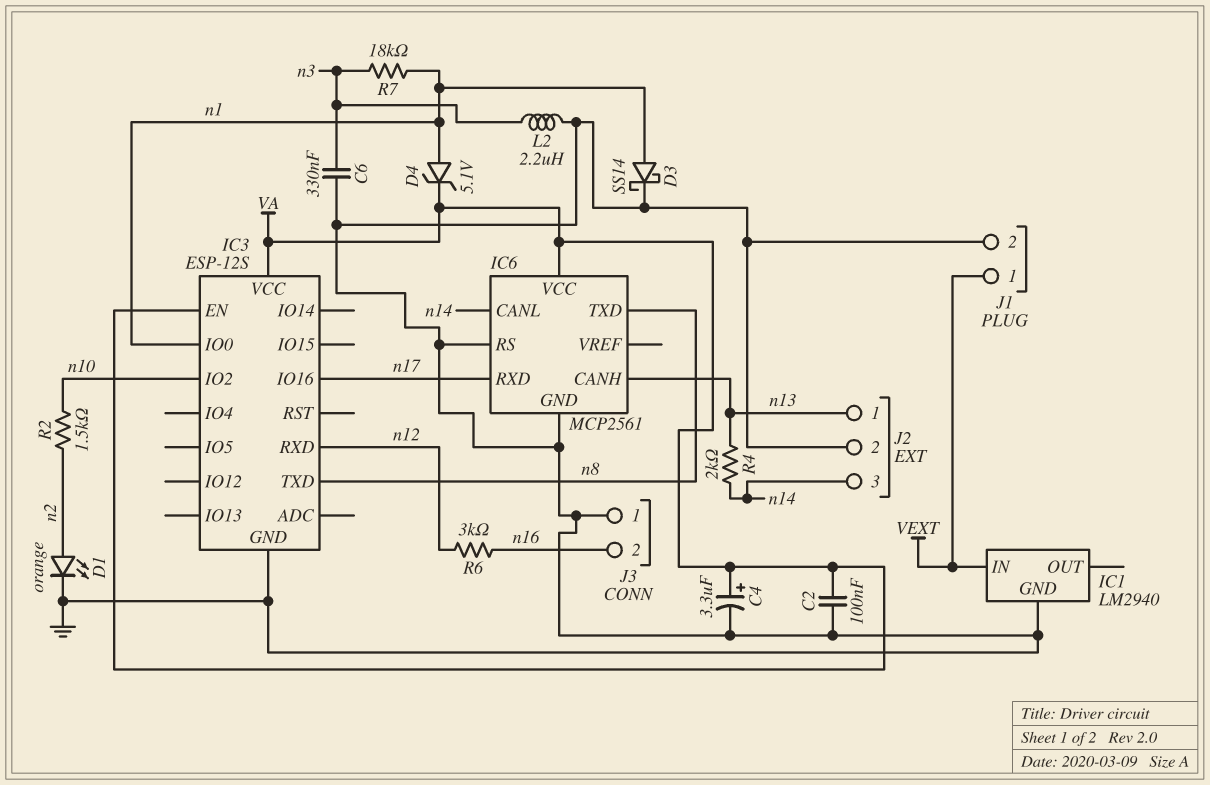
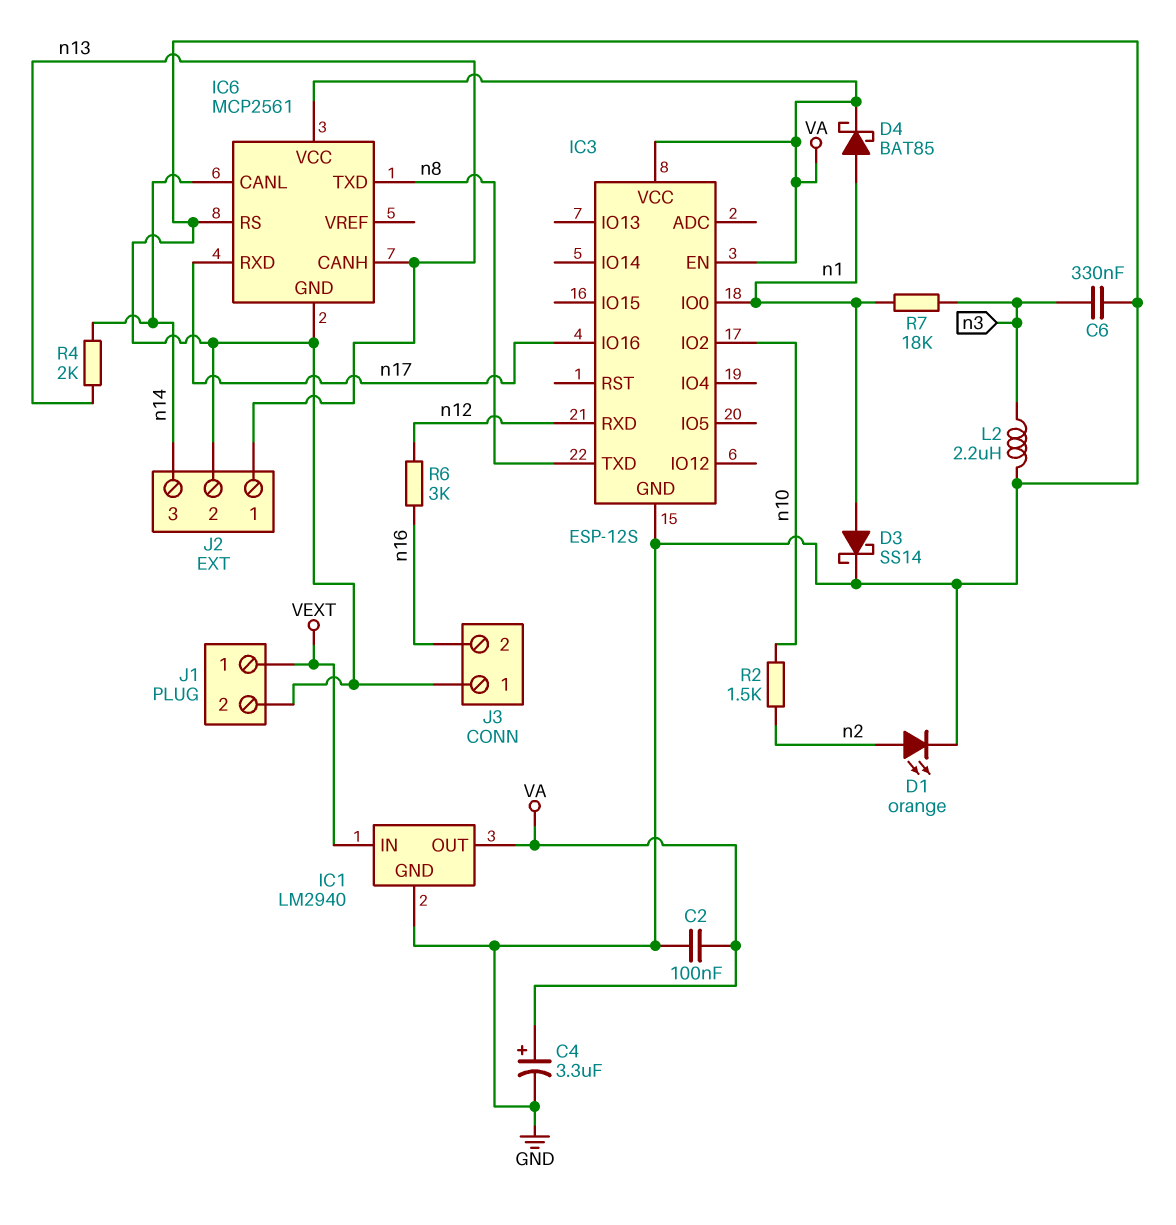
D4: zener 5.1V (A n1, K VA) -> schottky BAT85 (A n1, K VA)
IC1 pin OUT: none -> VA

